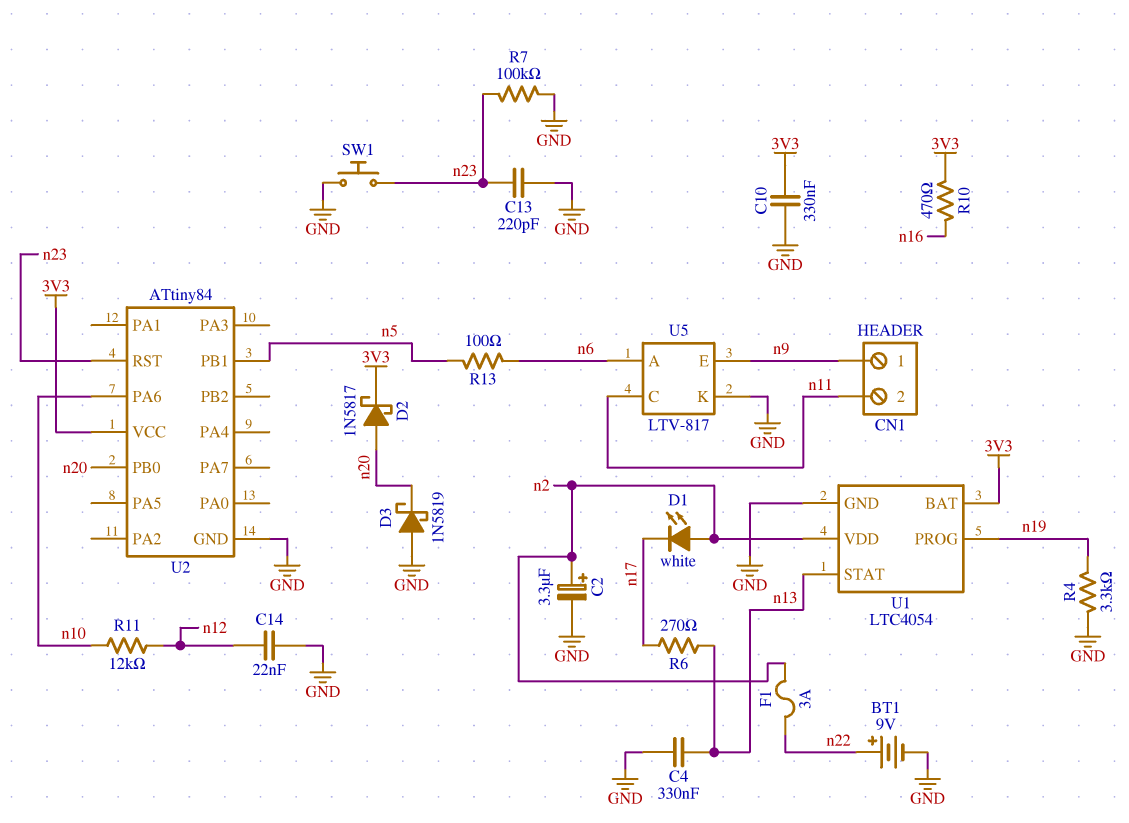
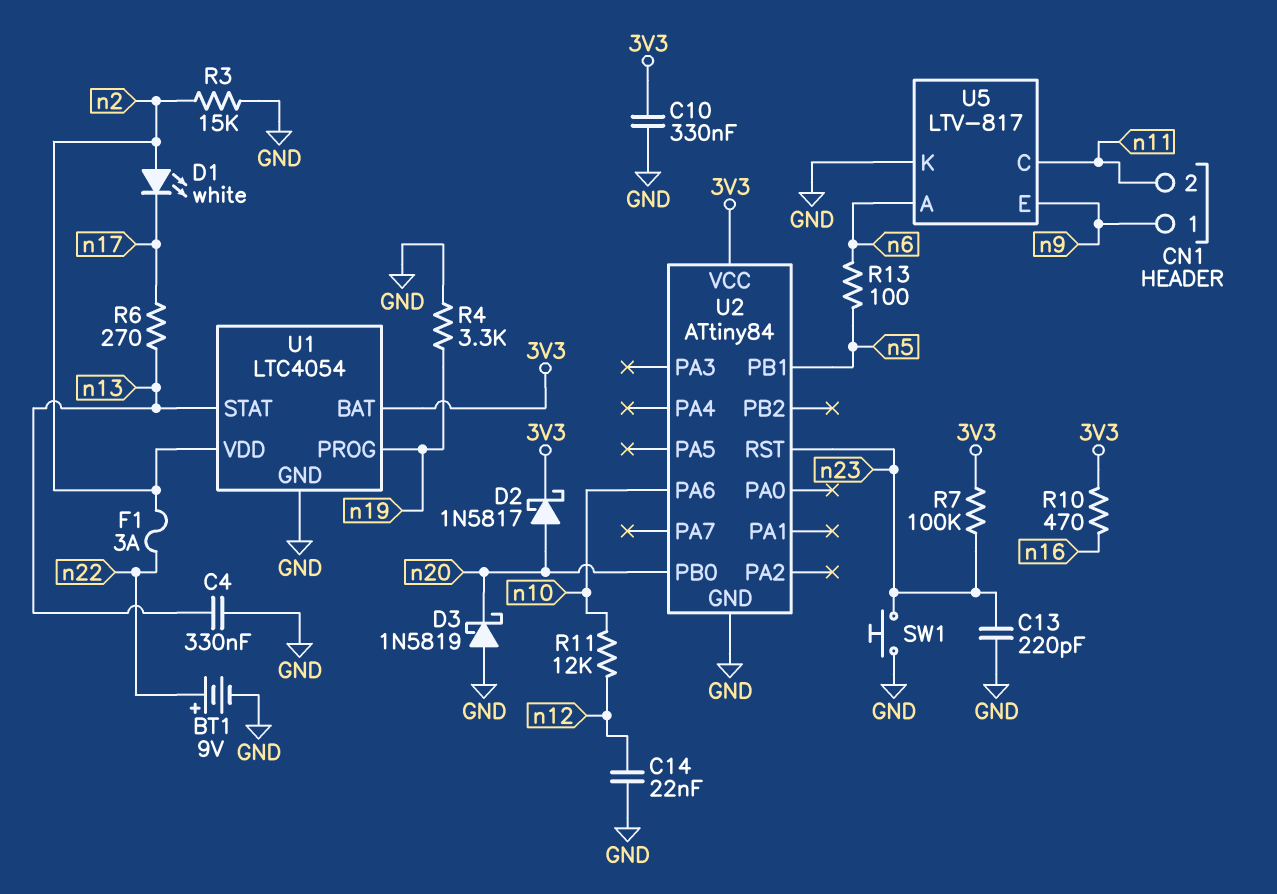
C2: 3.3uF (plus n2, minus GND) -> none
R3: none -> 15k (GND, n2)
R7: 100k (GND, n23) -> 100k (3V3, n23)

